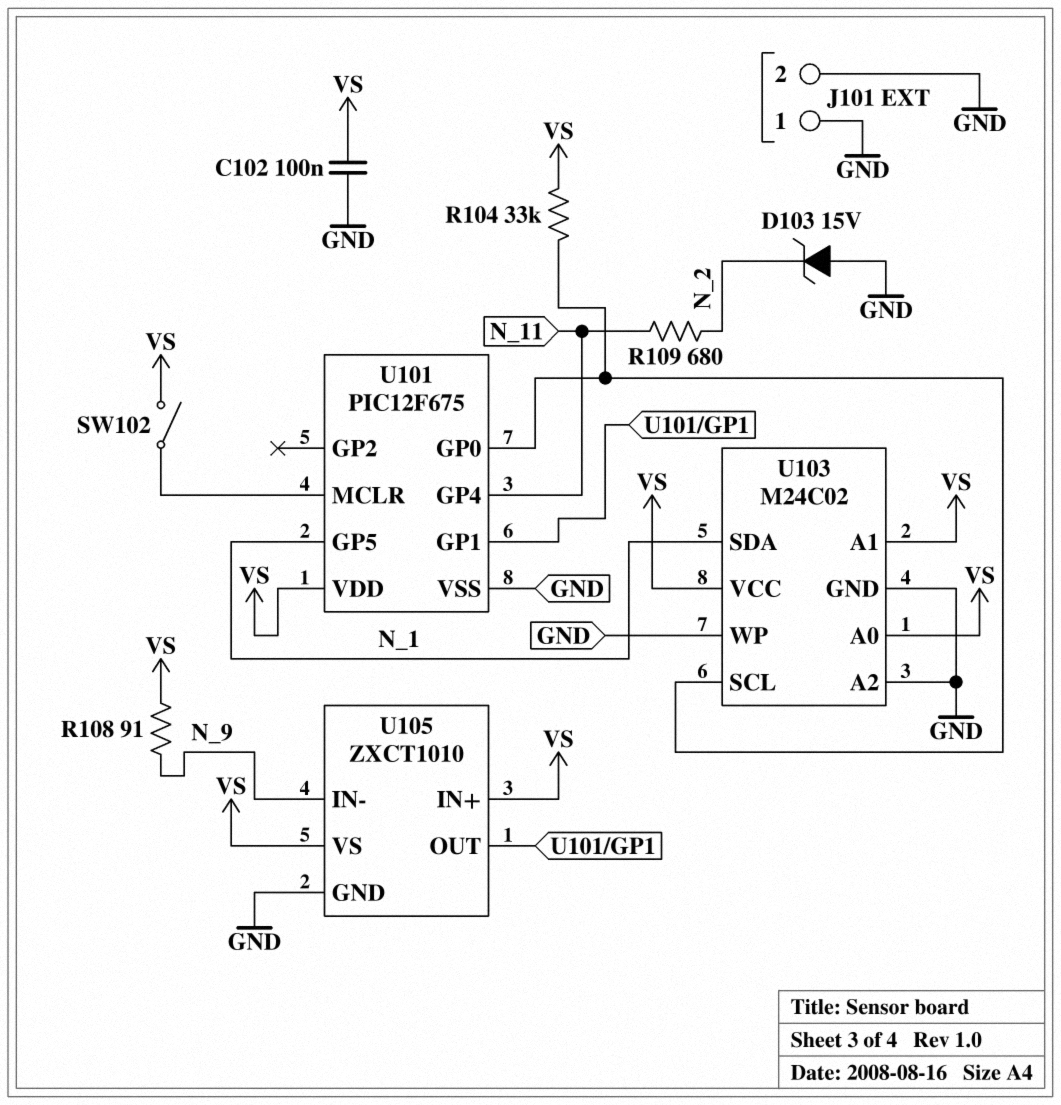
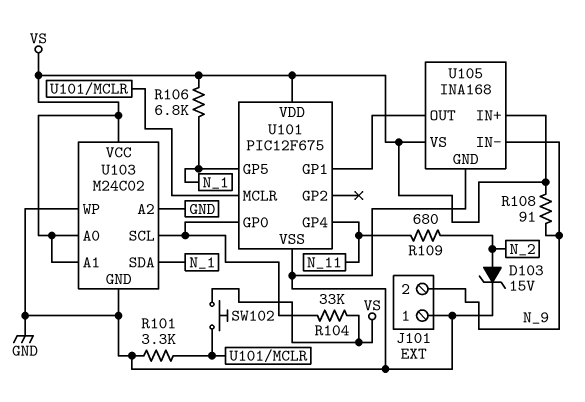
C102: 100nF (GND, VS) -> none
D103: zener 15V (A GND, K N_2) -> zener 15V (A N_2, K GND)
J101 pin 2: GND -> N_9
R101: none -> 3.3k (GND, U101/MCLR)
R106: none -> 6.8k (N_1, VS)
SW102: switch (U101/MCLR, VS) -> button (U101/MCLR, VS)
U105: ZXCT1010 -> INA168

